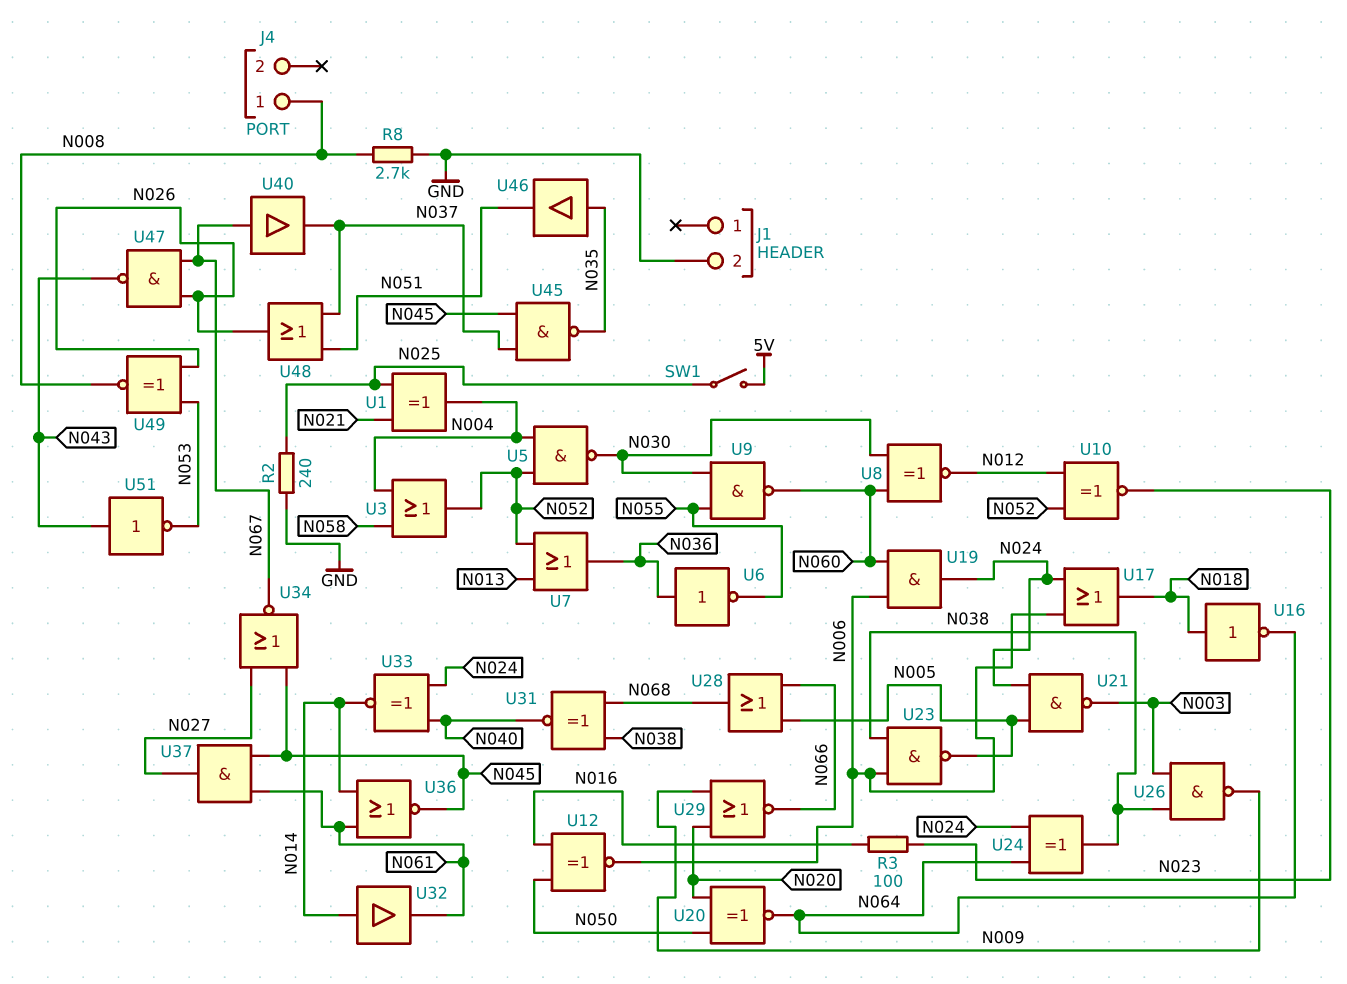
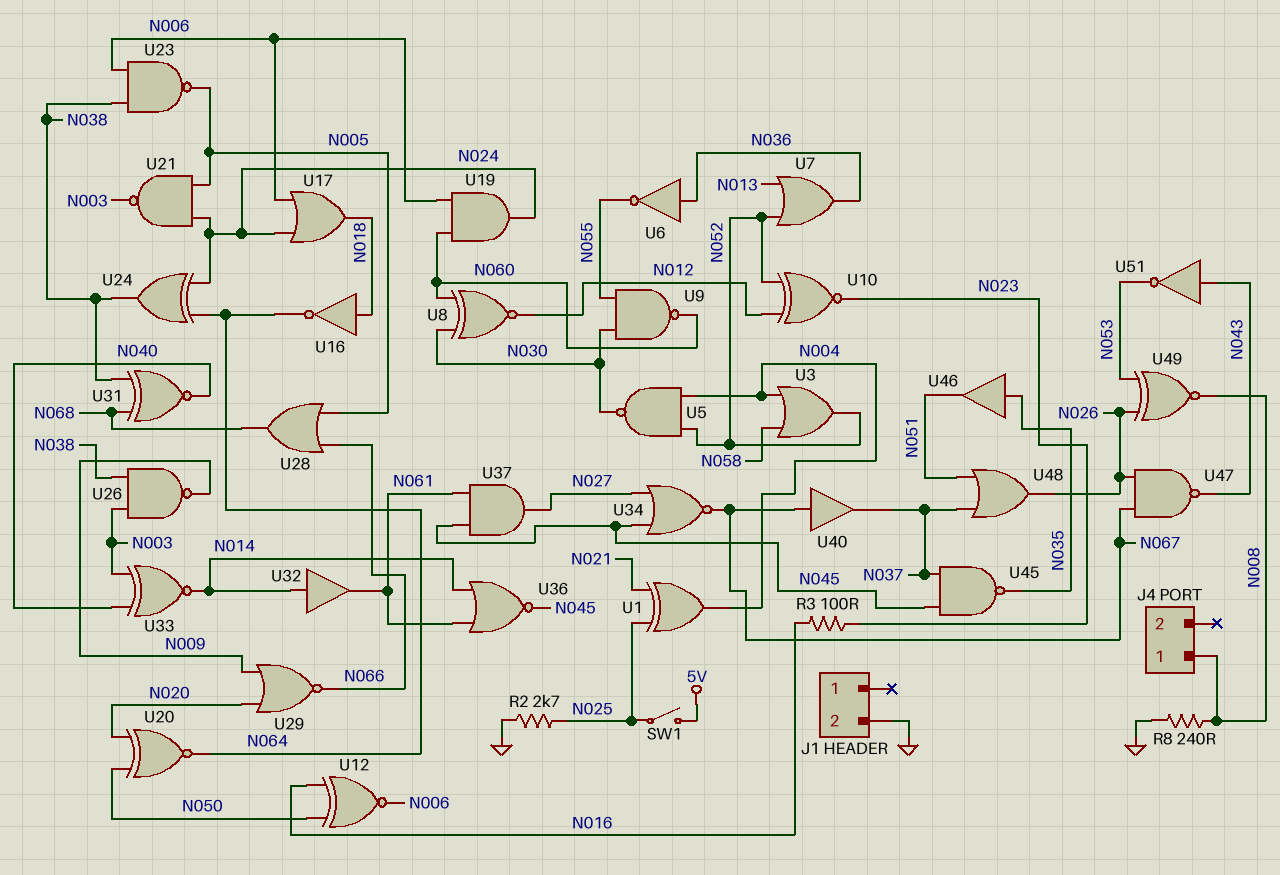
R2: 240 (GND, N025) -> 2.7k (GND, N025)
R8: 2.7k (GND, N008) -> 240 (GND, N008)
U33: XNOR (in N024, in N040, out N014) -> XNOR (in N003, in N040, out N014)

